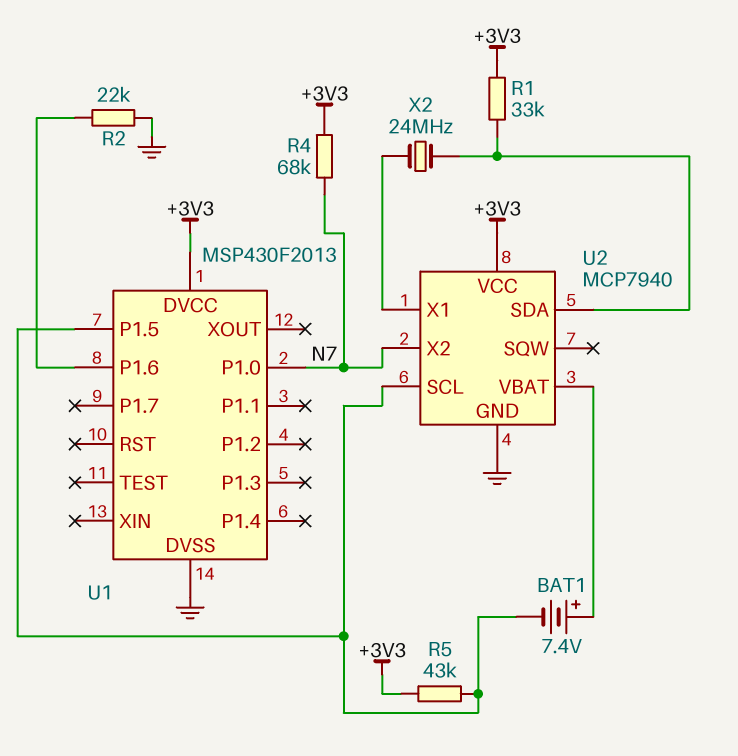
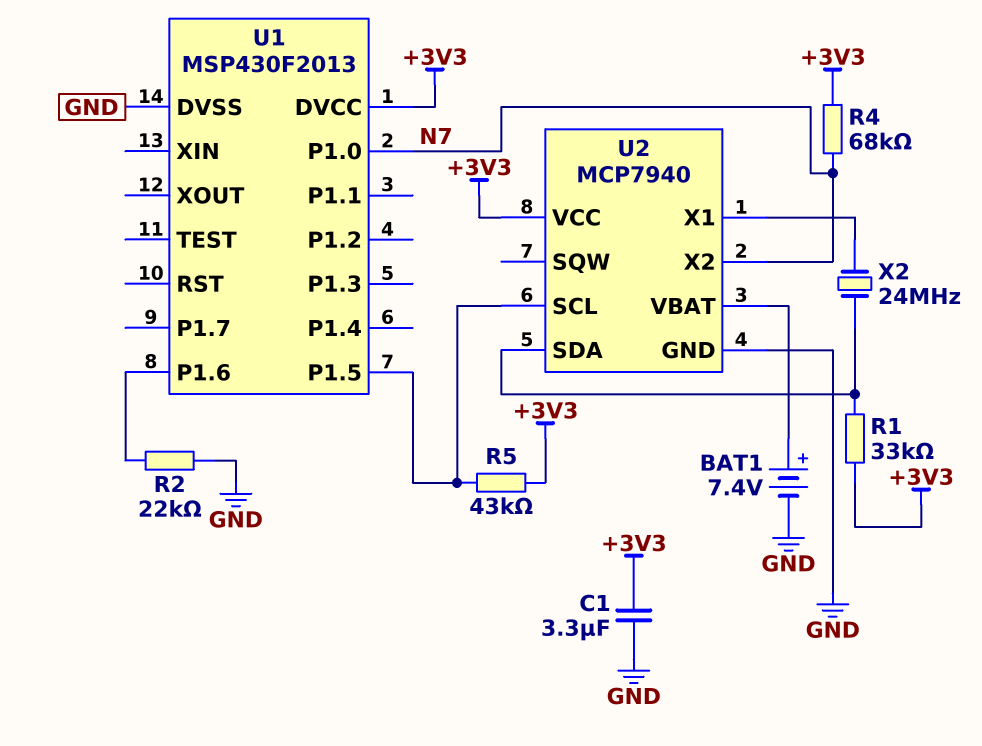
BAT1: 7.4V (plus U2/VBAT, minus U1/P1.5) -> 7.4V (plus U2/VBAT, minus GND)
C1: none -> 3.3uF (+3V3, GND)

